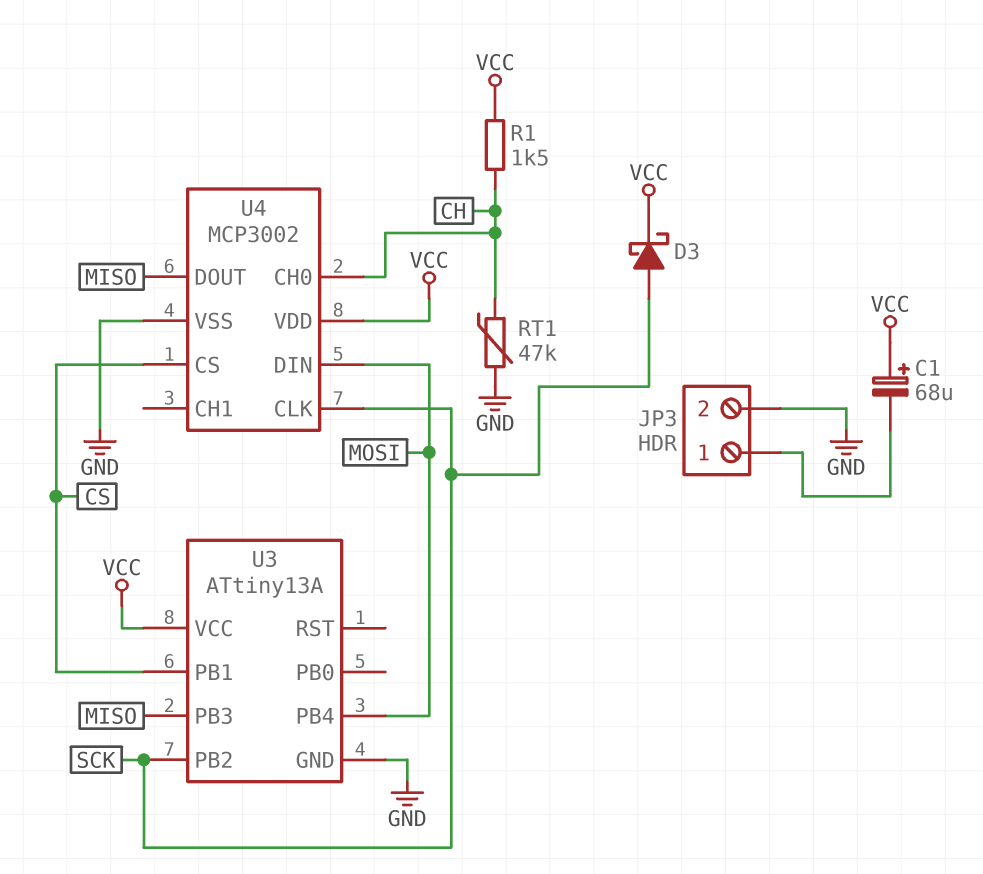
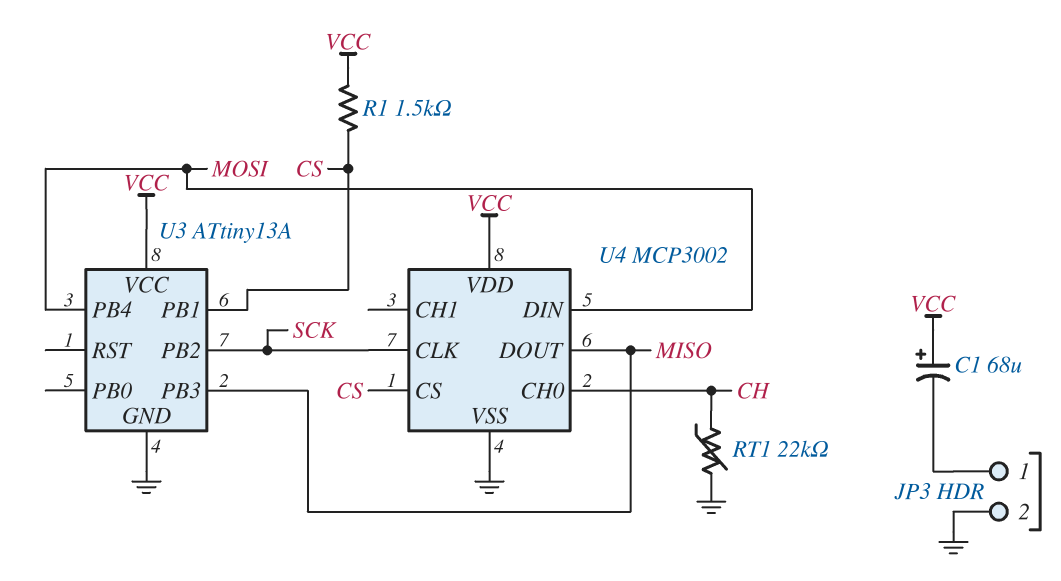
D3: schottky (A SCK, K VCC) -> none
R1: 1.5k (CH, VCC) -> 1.5k (CS, VCC)
RT1: 47k (CH, GND) -> 22k (CH, GND)

